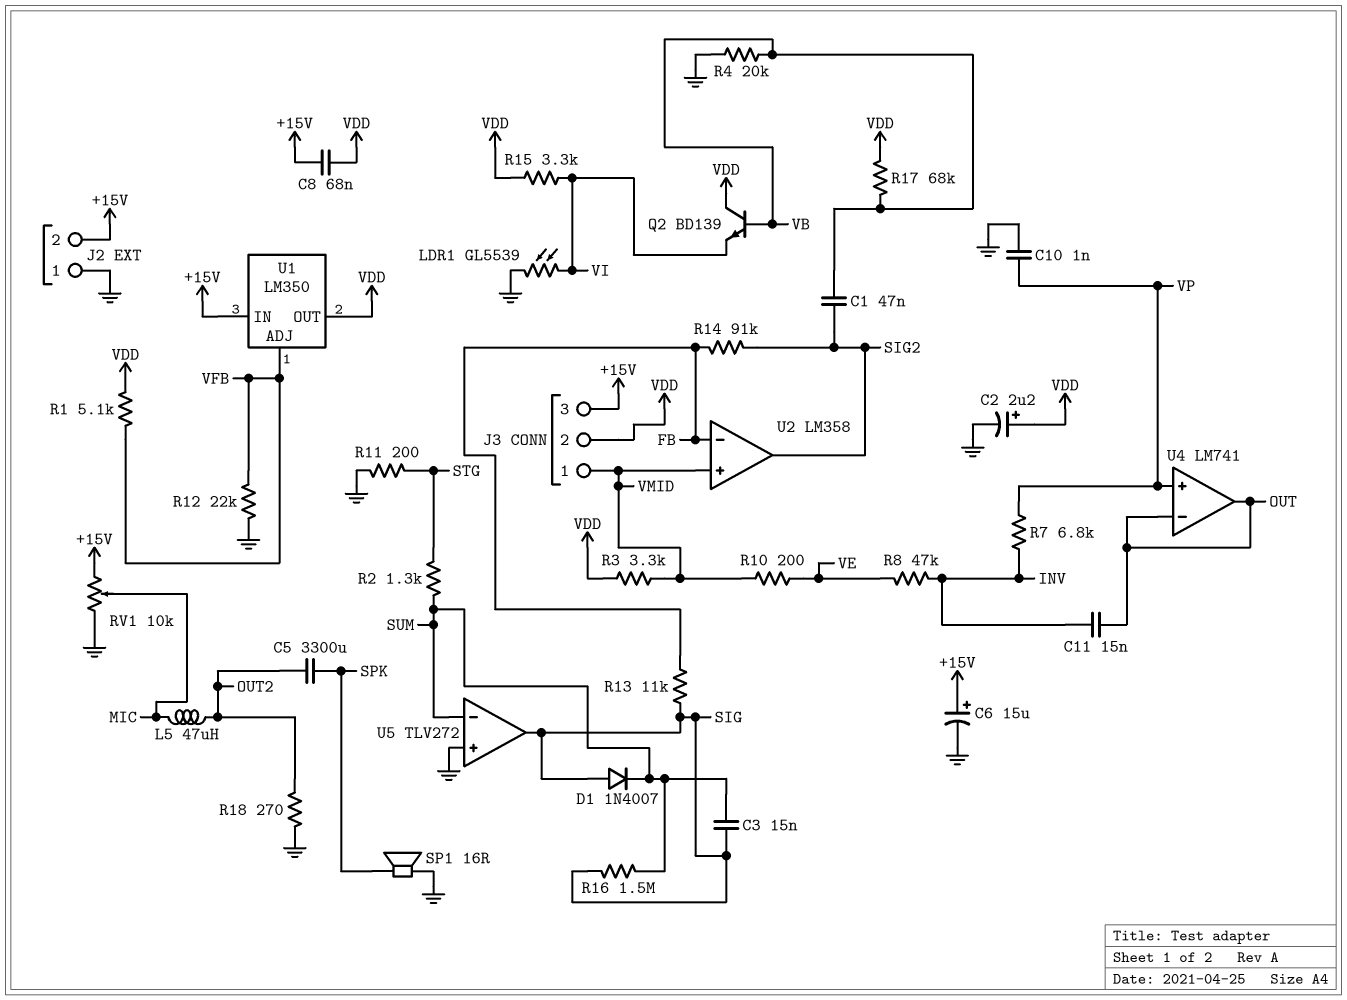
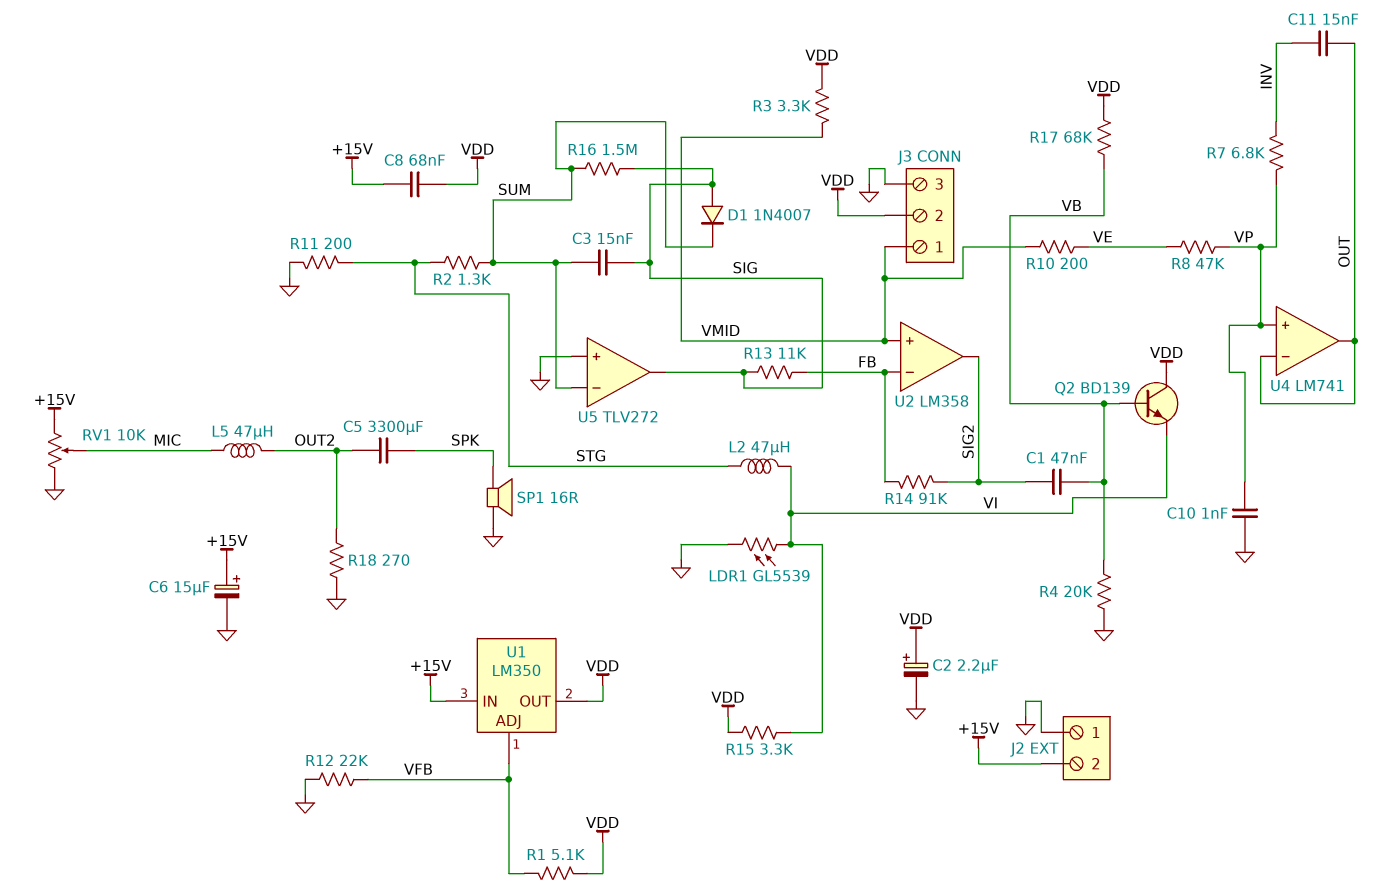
J3 pin 3: +15V -> GND
L2: none -> 47uH (STG, VI)
R8: 47k (INV, VE) -> 47k (VE, VP)

